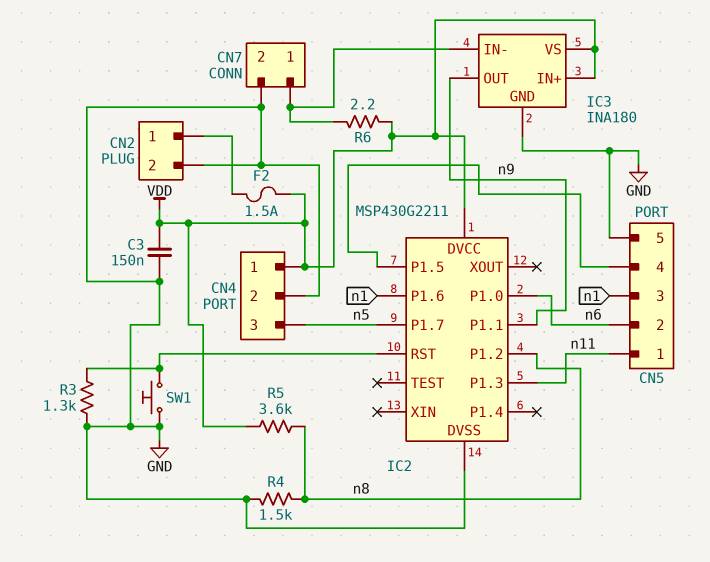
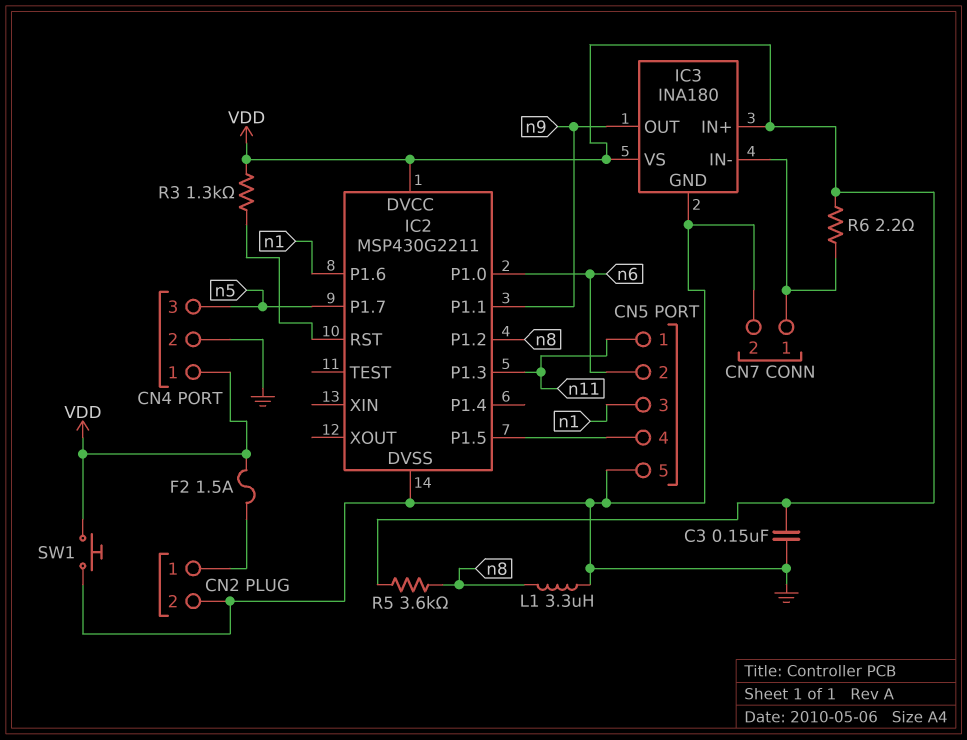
L1: none -> 3.3uH (GND, n8)
R3: 1.3k (GND, IC2/RST) -> 1.3k (IC2/RST, VDD)
R4: 1.5k (GND, n8) -> none
SW1: button (GND, IC2/RST) -> button (GND, VDD)

